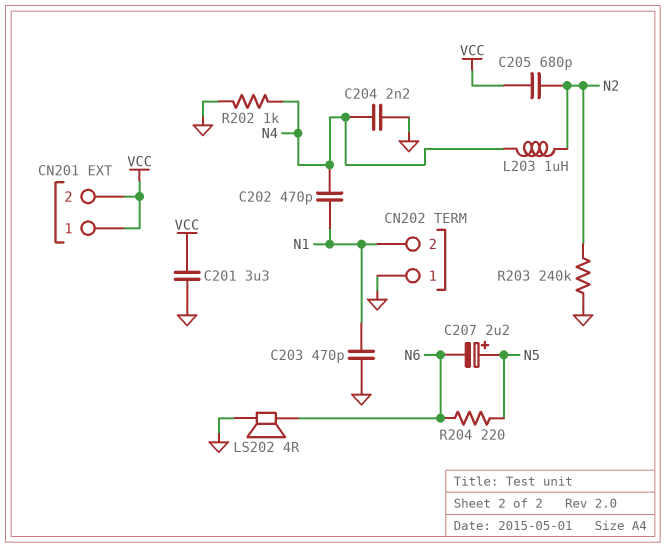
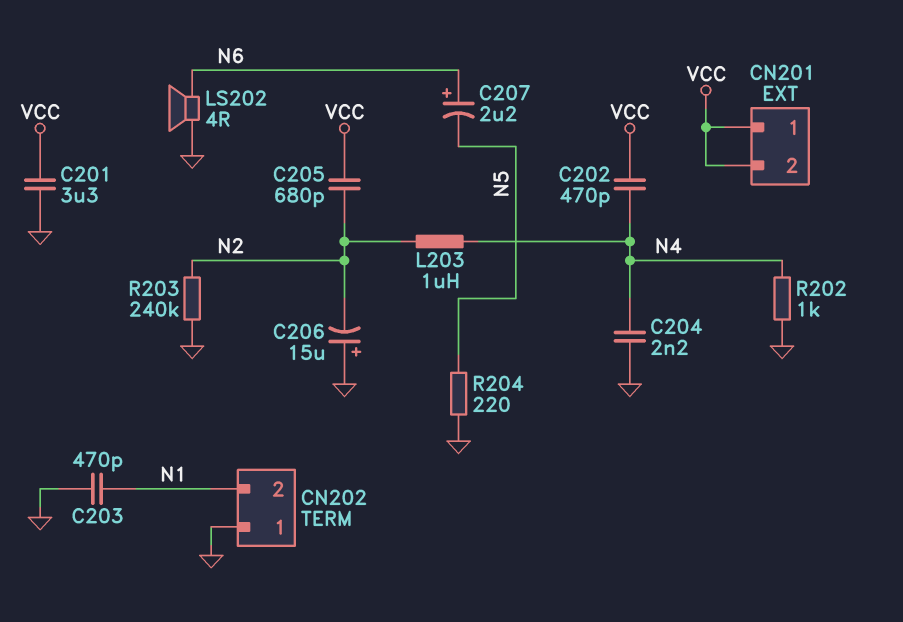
C202: 470pF (N1, N4) -> 470pF (N4, VCC)
C206: none -> 15uF (plus GND, minus N2)
C207: 2.2uF (plus N5, minus N6) -> 2.2uF (plus N6, minus N5)
R204: 220 (N5, N6) -> 220 (GND, N5)

